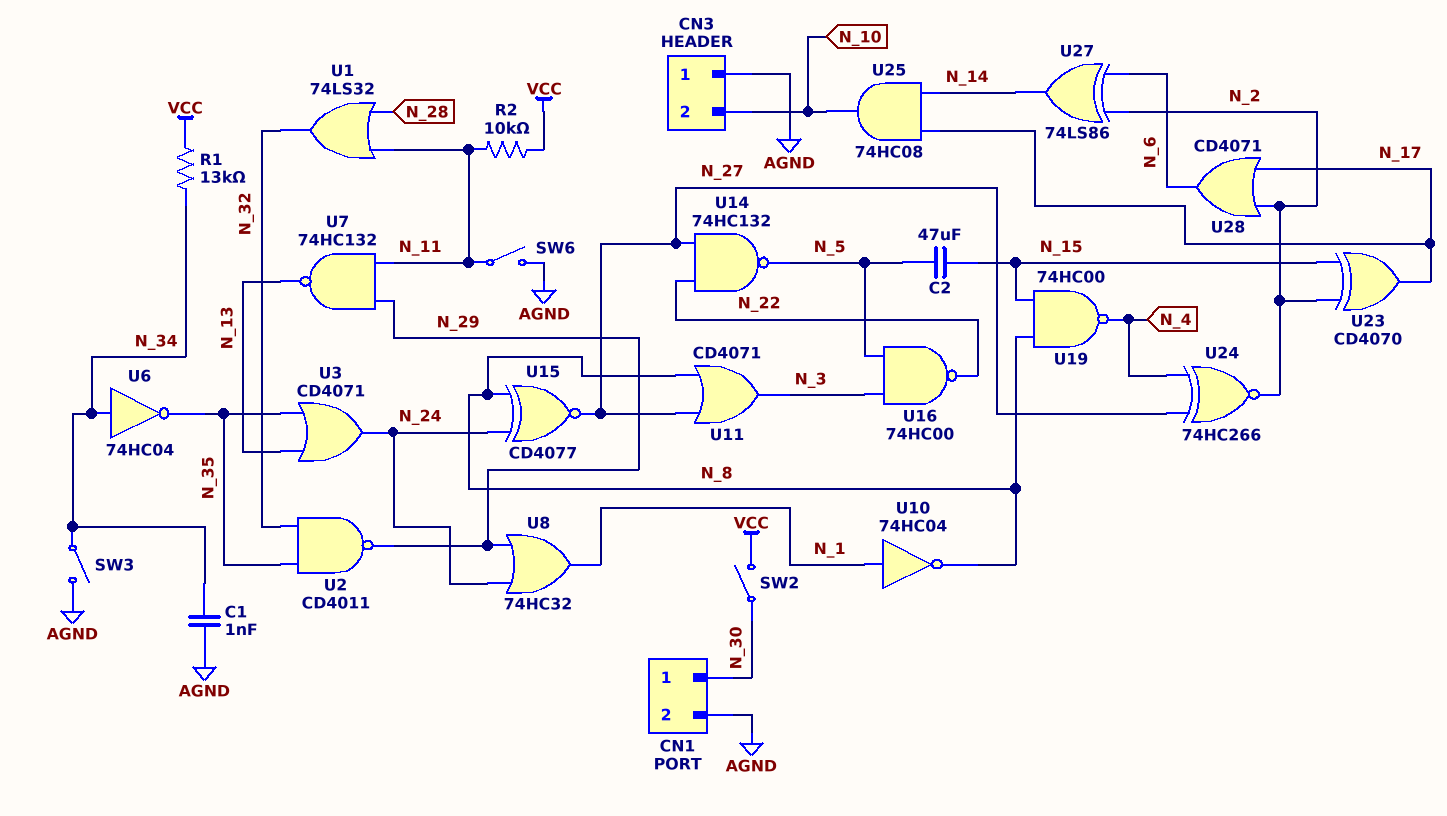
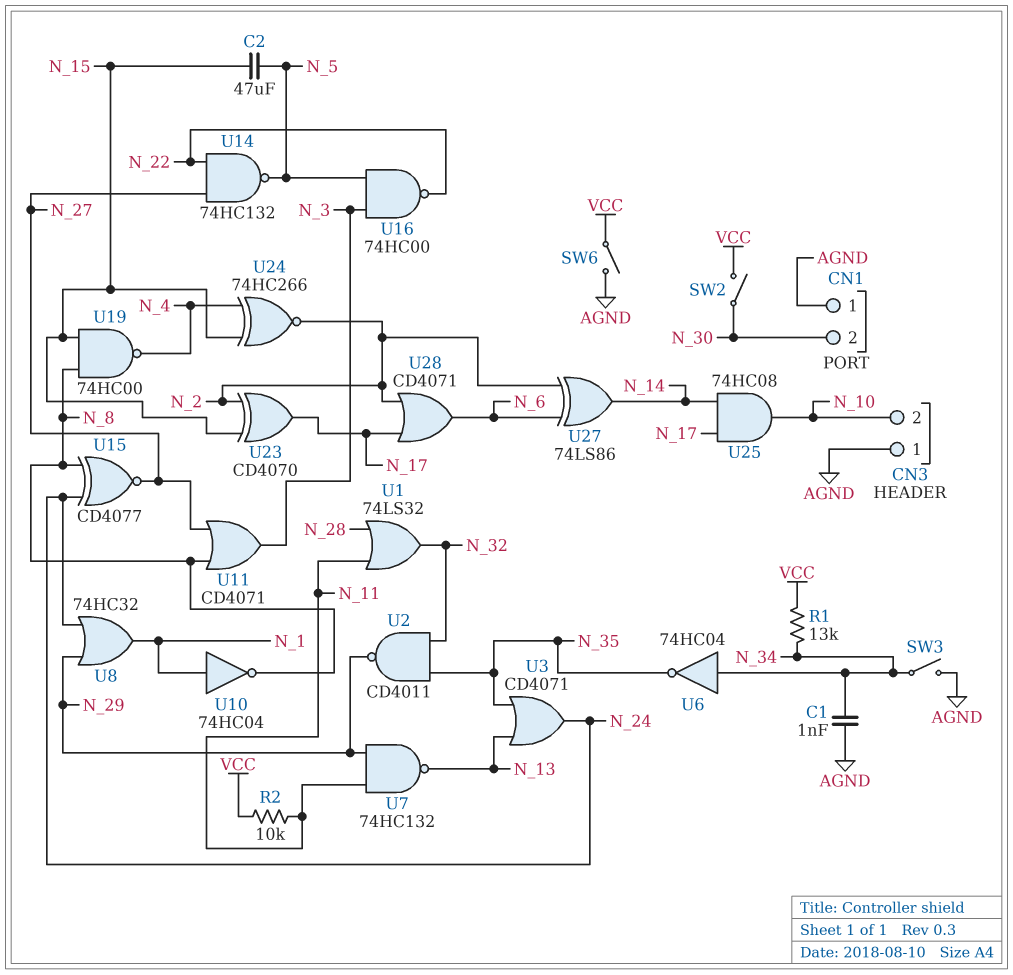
CN1 pin 1: N_30 -> AGND
CN1 pin 2: AGND -> N_30
SW6: switch (AGND, N_11) -> switch (AGND, VCC)
U24: XNOR 74HC266 (in N_4, in N_27, out N_2) -> XNOR 74HC266 (in N_4, in N_15, out N_2)

